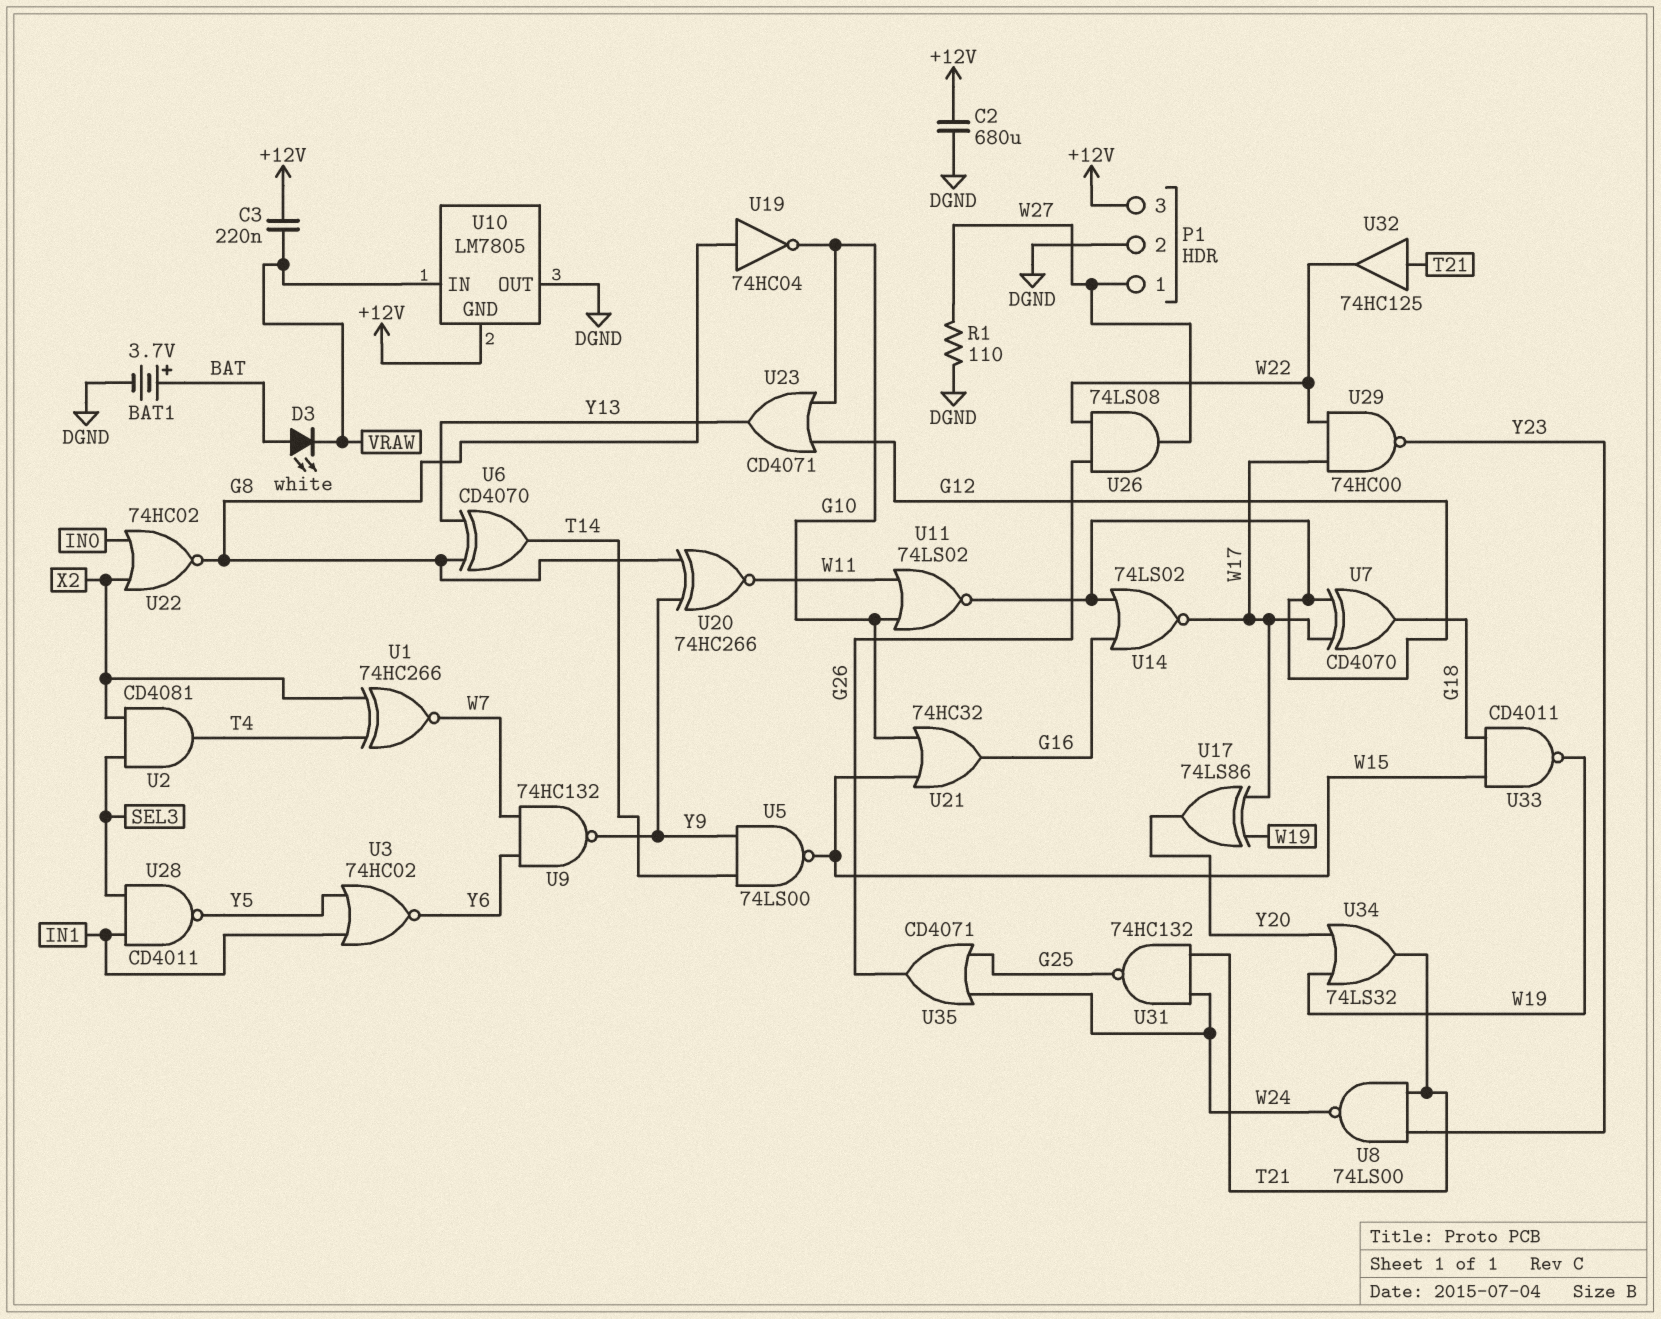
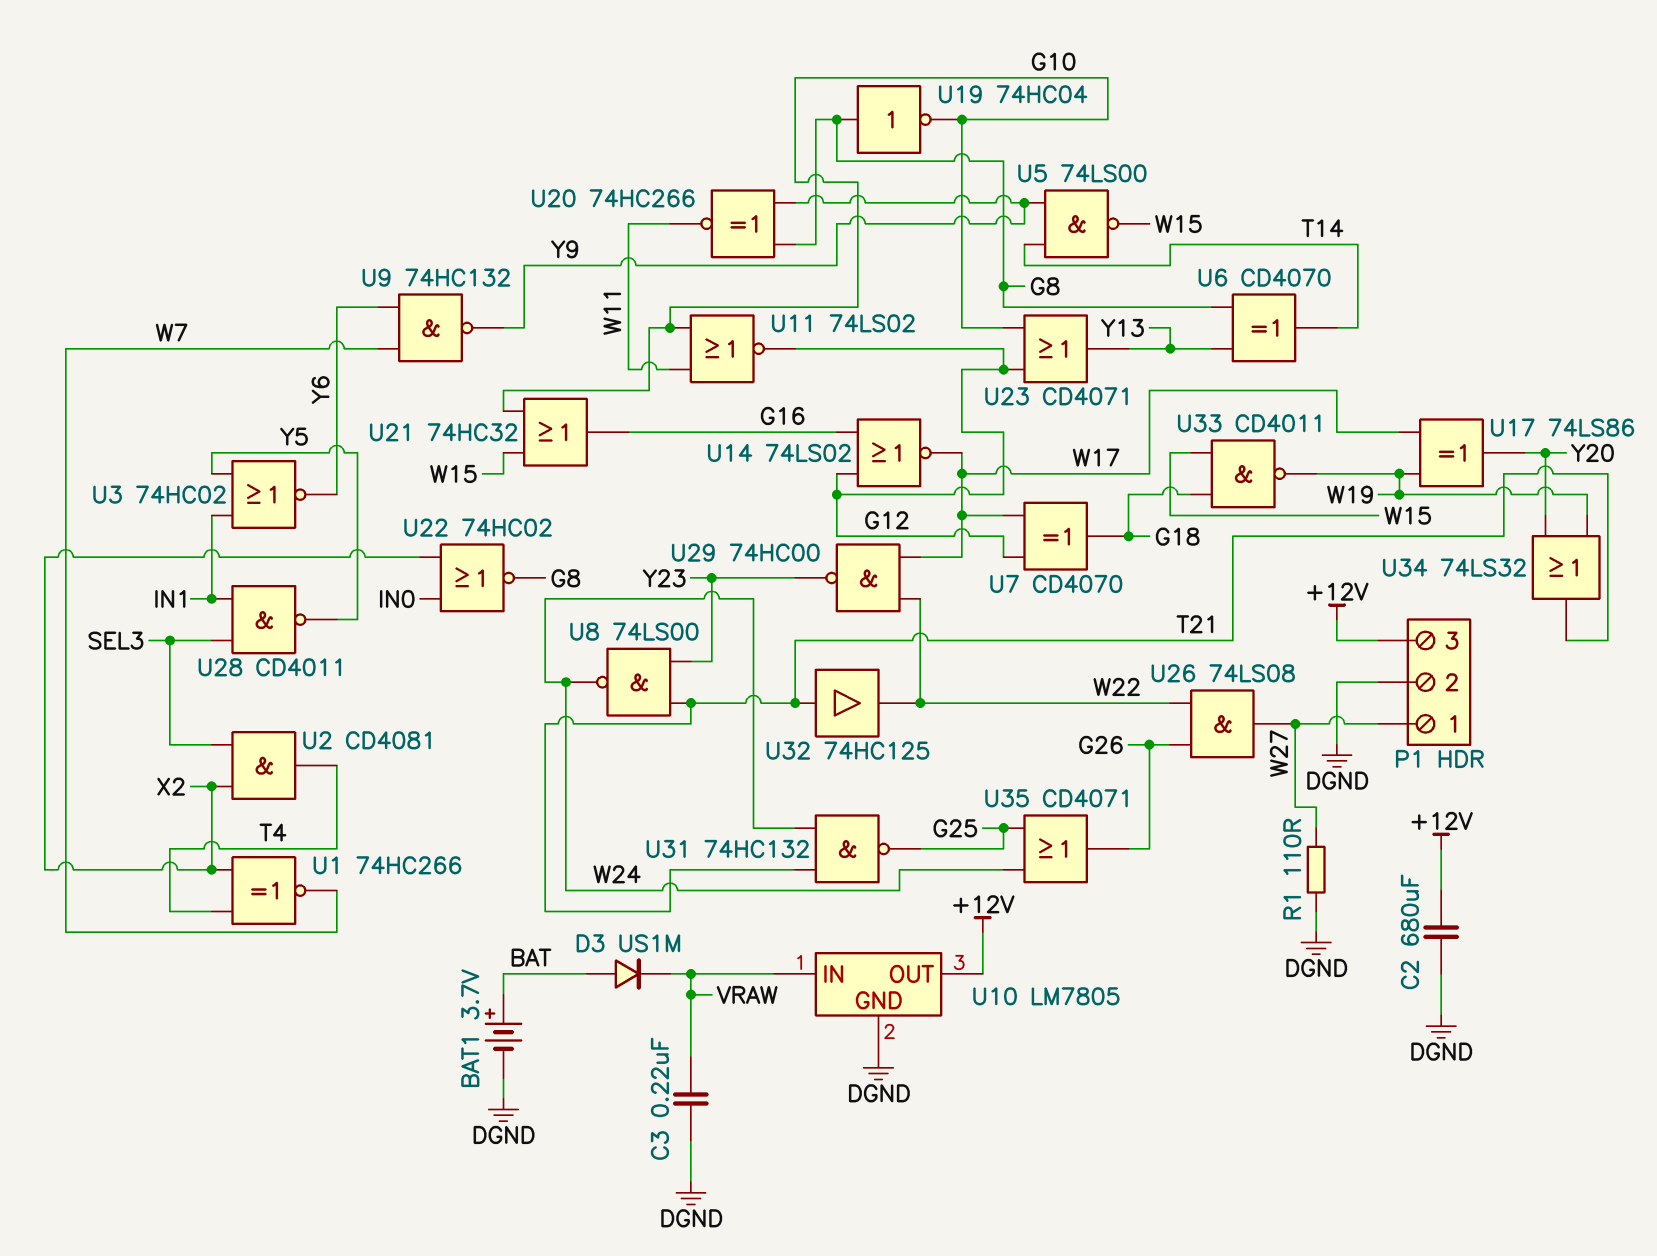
C3: 220nF (+12V, VRAW) -> 220nF (DGND, VRAW)
D3: LED white (A BAT, K VRAW) -> diode US1M (A BAT, K VRAW)
U10 pin GND: +12V -> DGND
U10 pin OUT: DGND -> +12V

